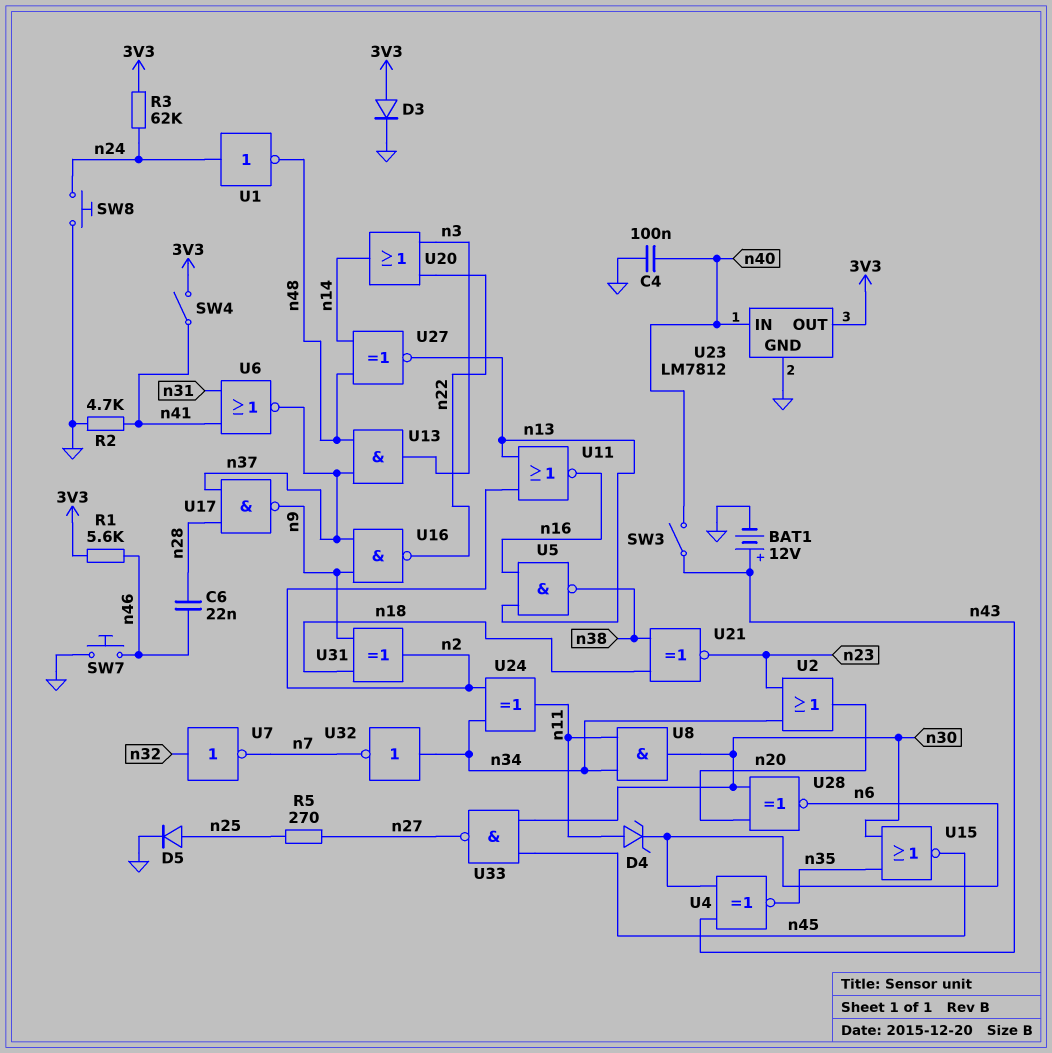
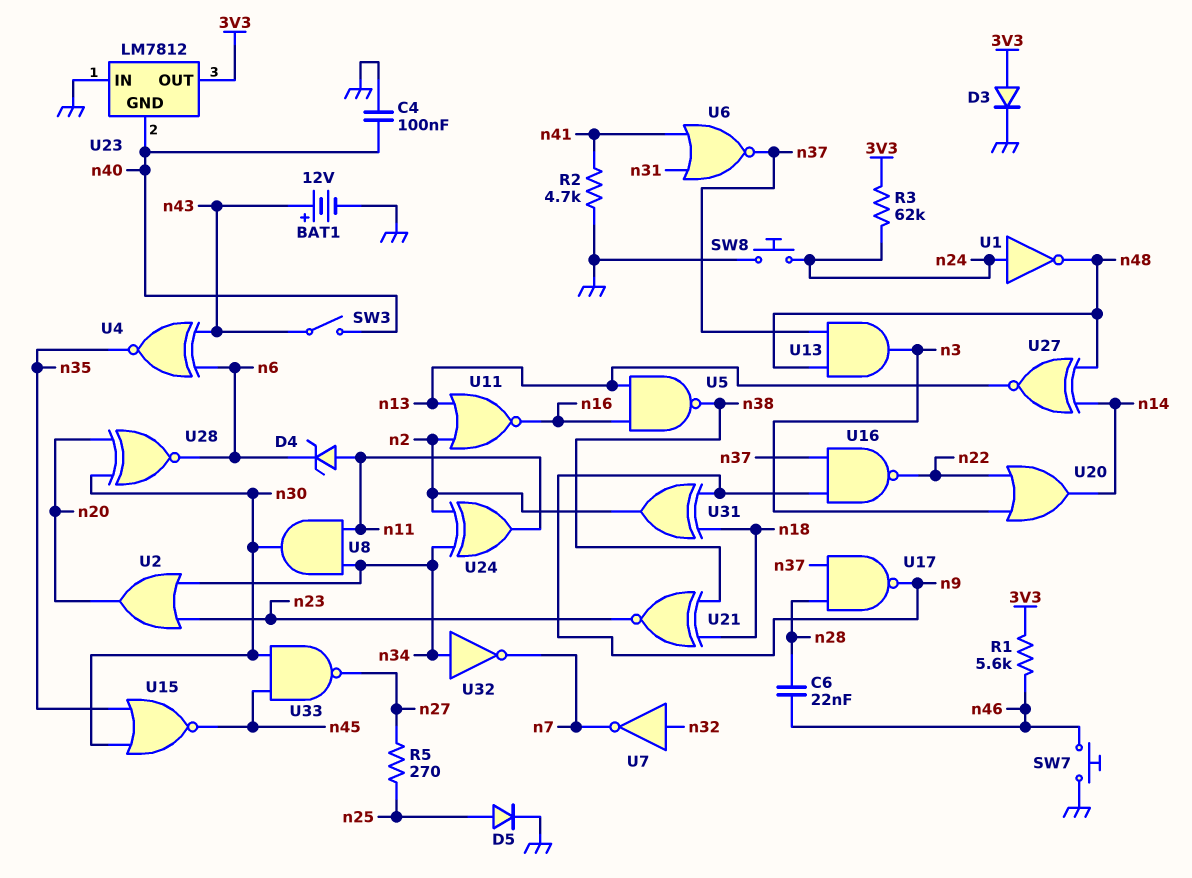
SW4: switch (3V3, n41) -> none
U23 pin GND: GND -> n40
U23 pin IN: n40 -> GND

